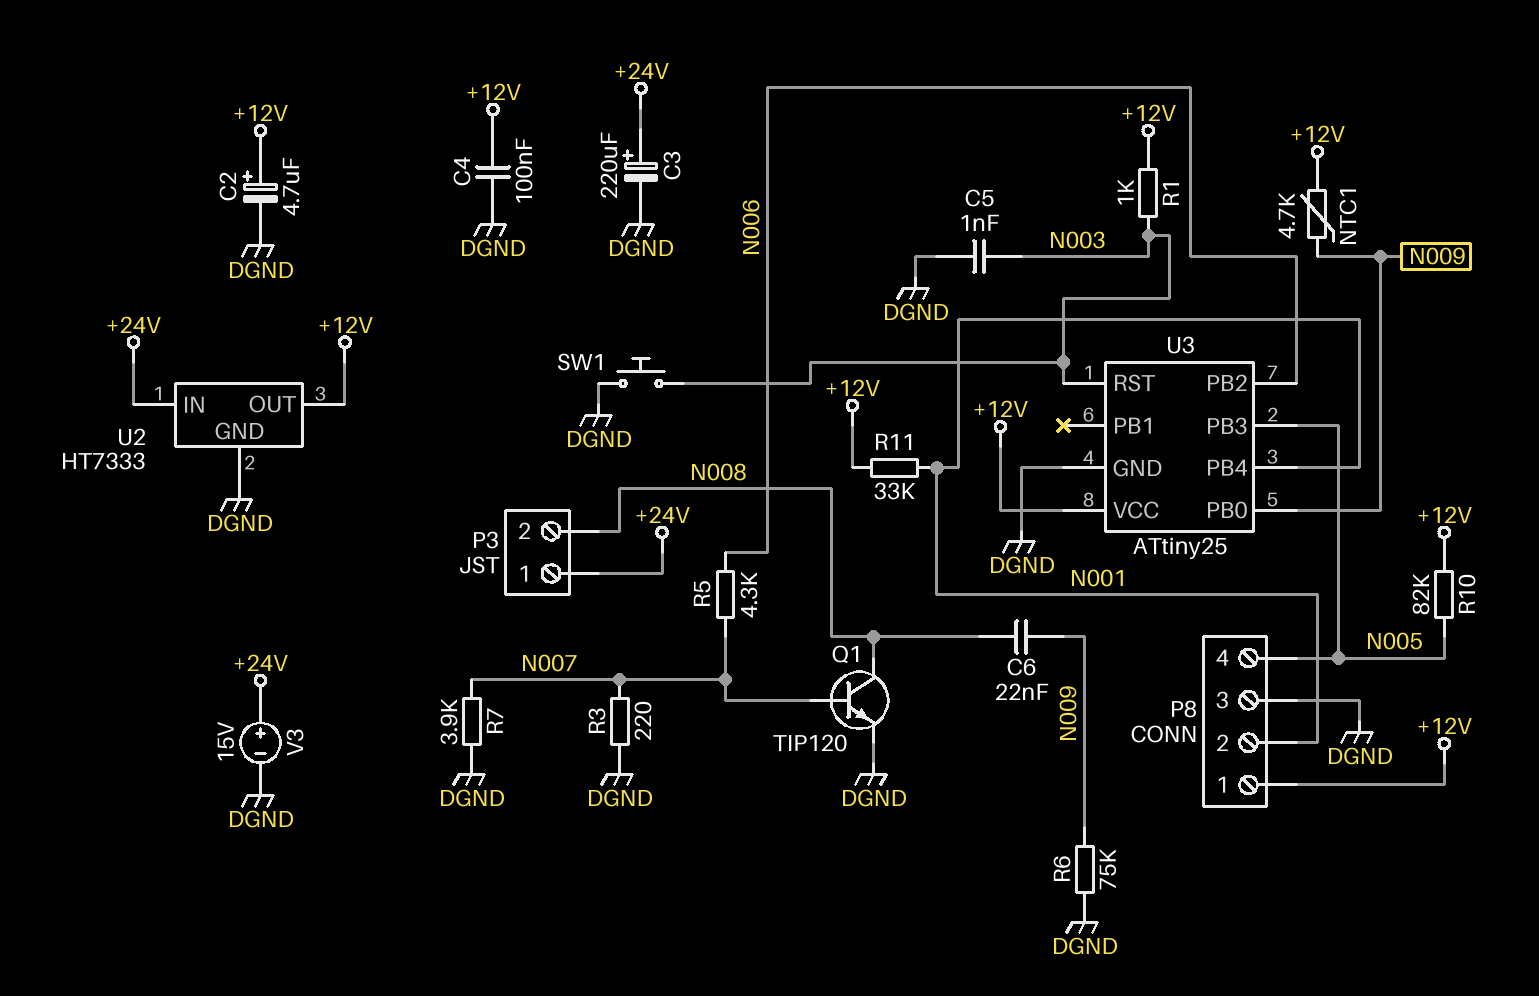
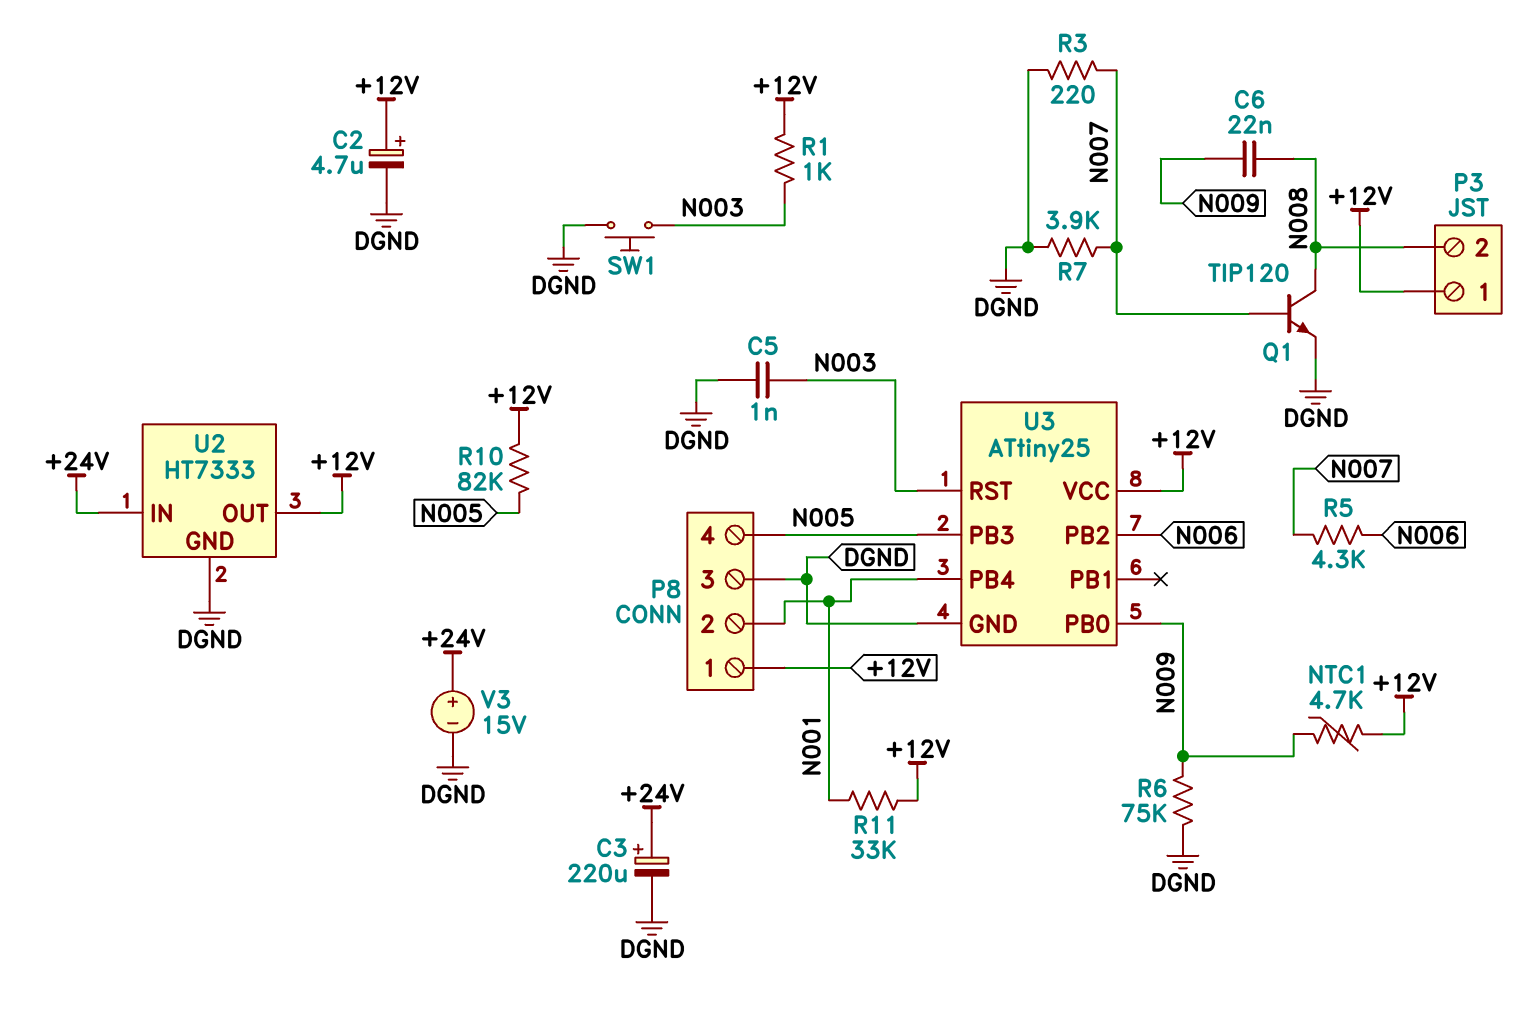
C4: 100nF (+12V, DGND) -> none
P3 pin 1: +24V -> +12V

